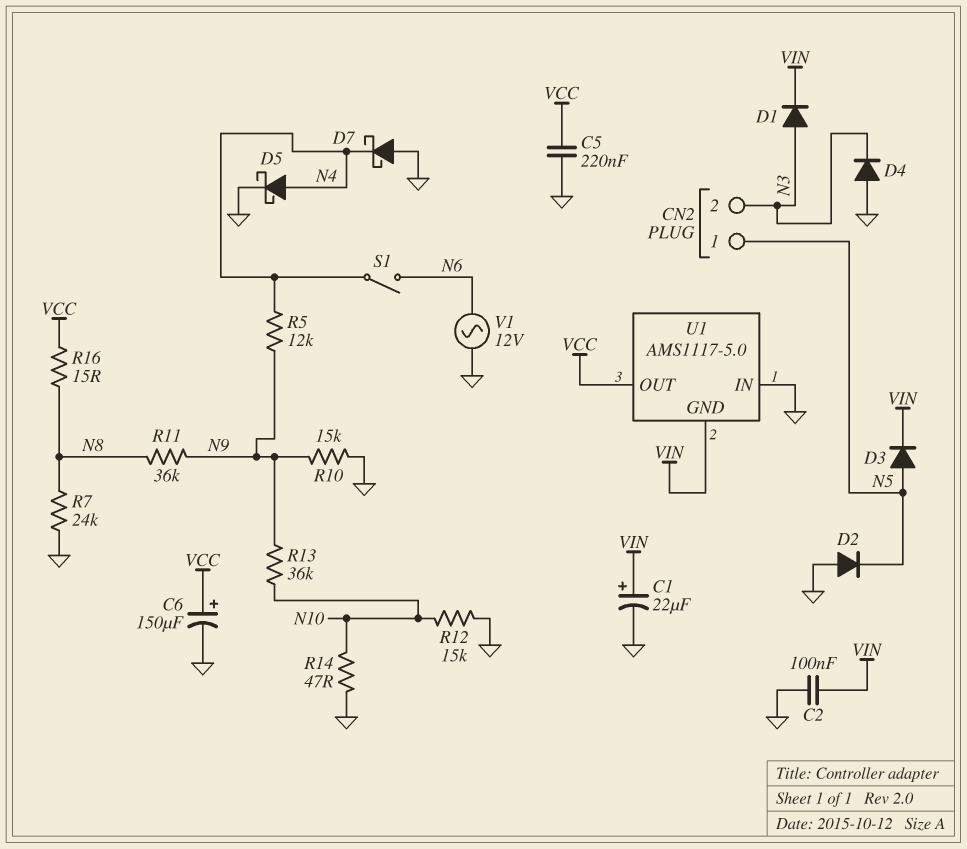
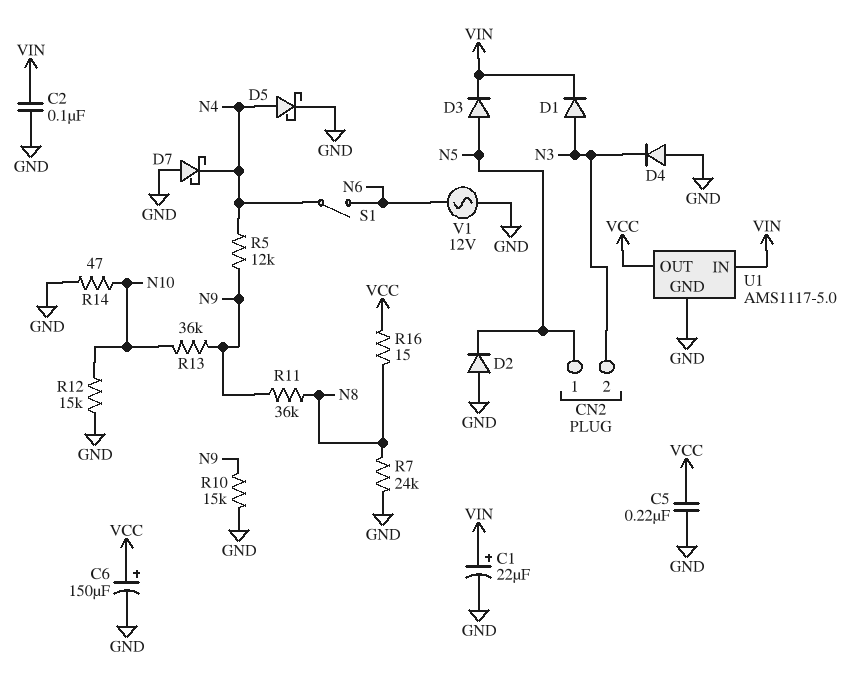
U1 pin GND: VIN -> GND
U1 pin IN: GND -> VIN

